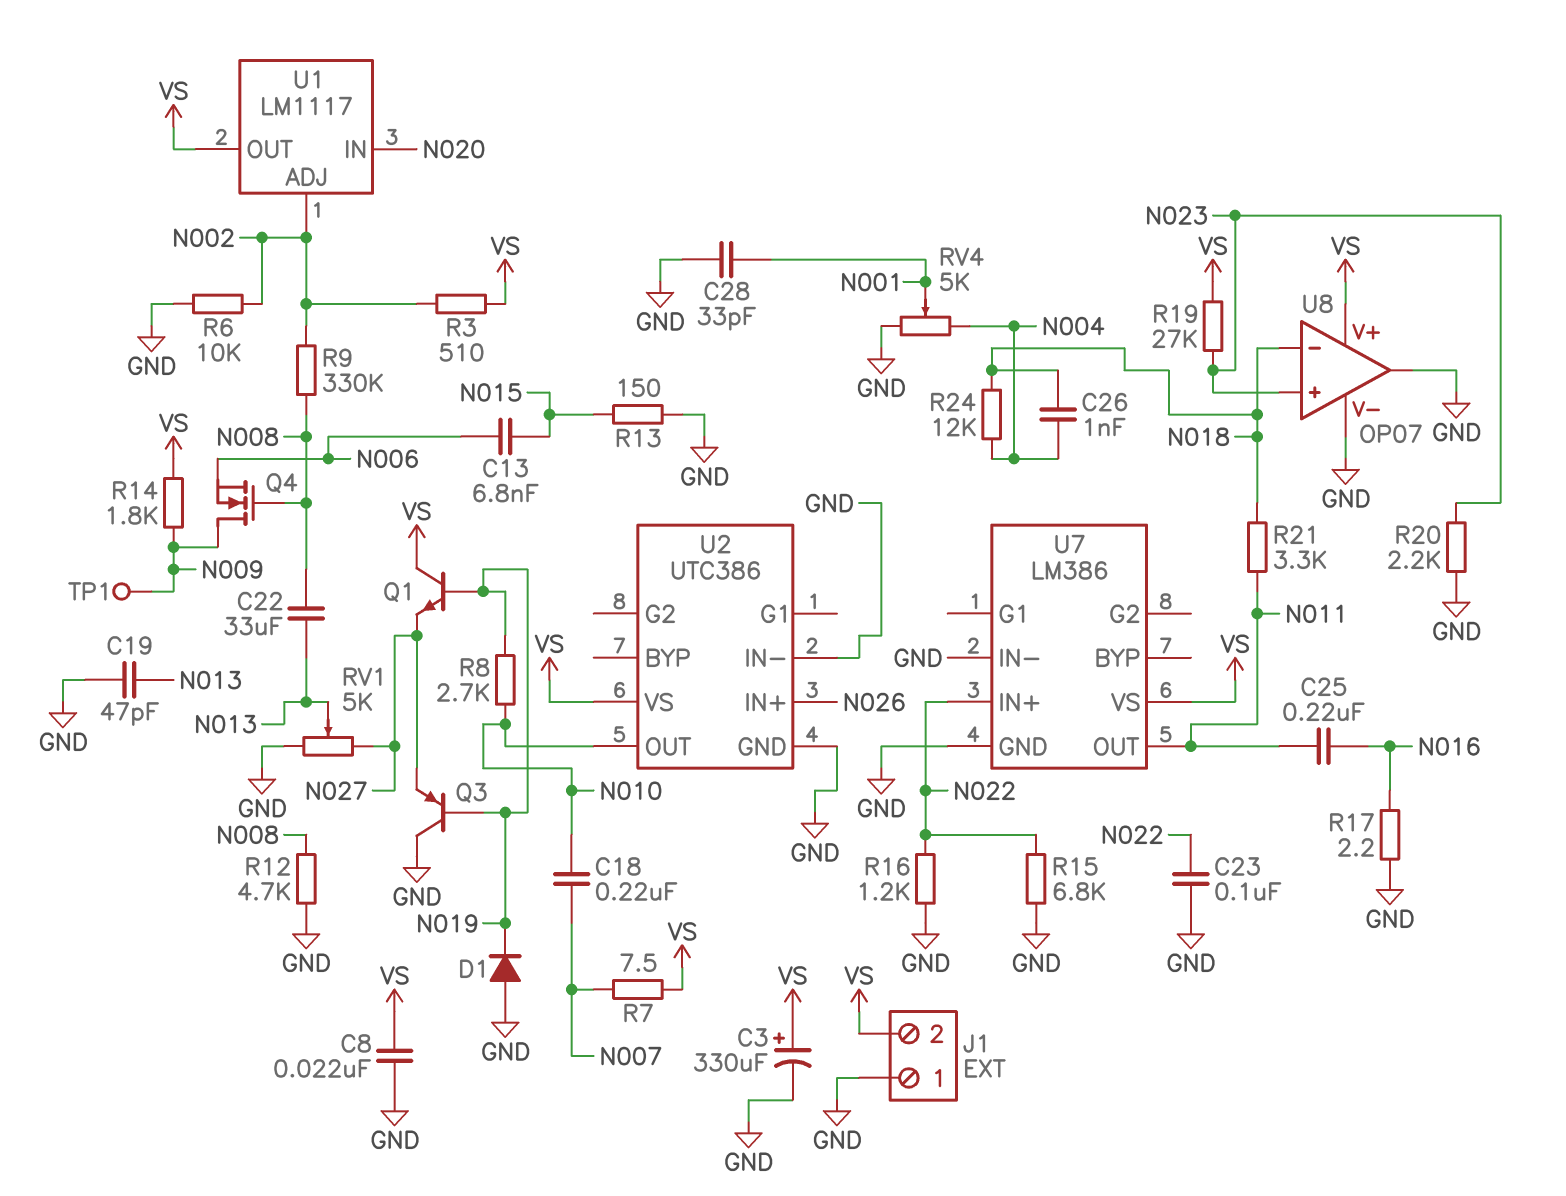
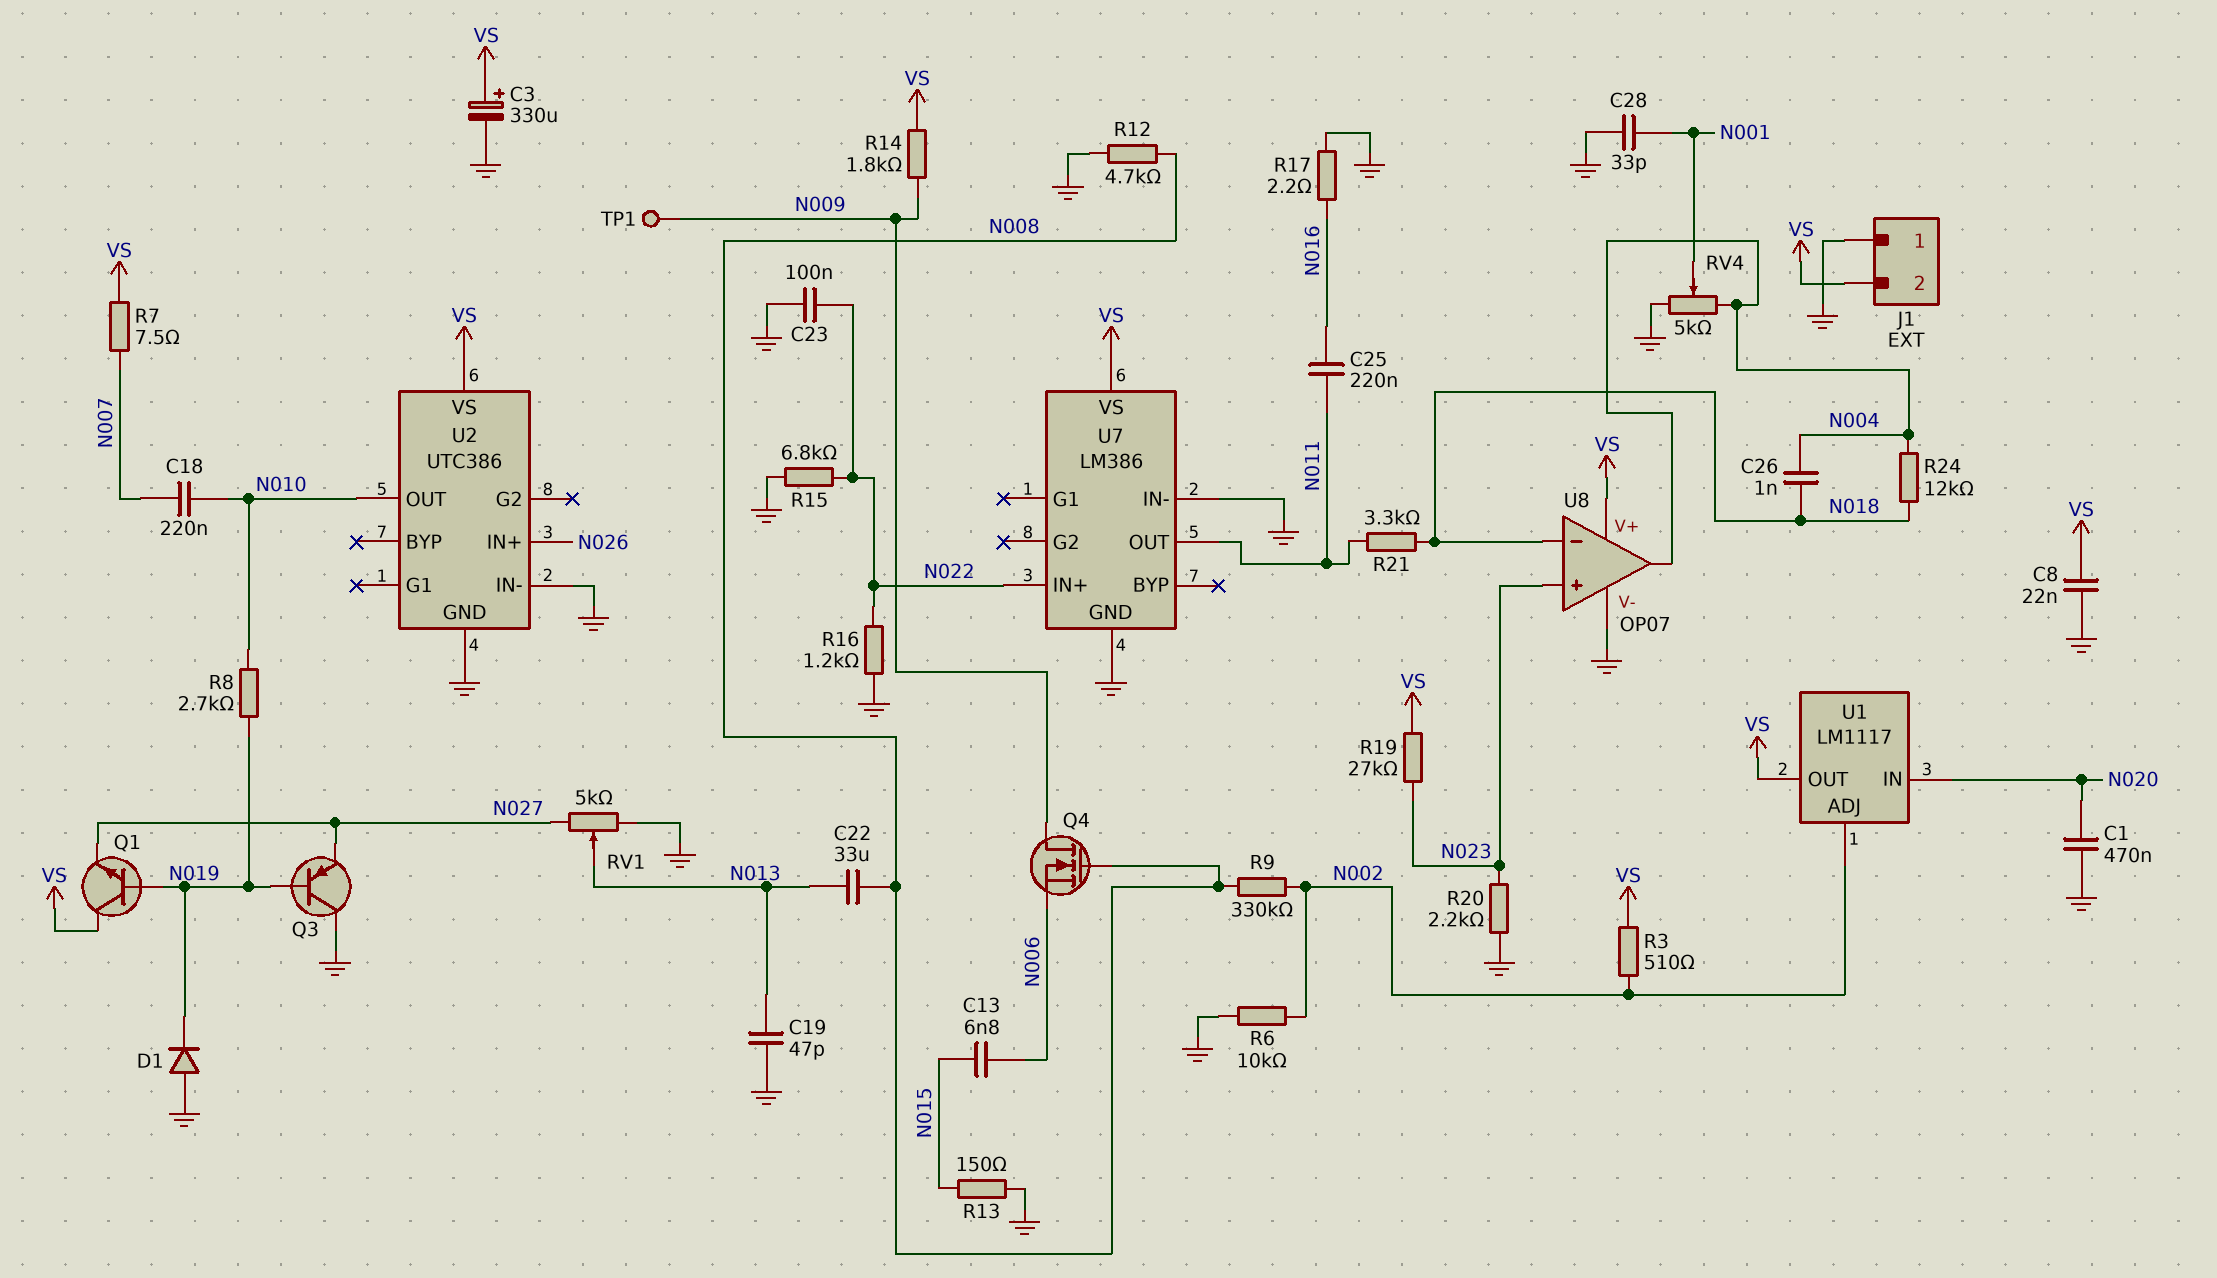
C1: none -> 470nF (GND, N020)
U8 pin out: GND -> N004

